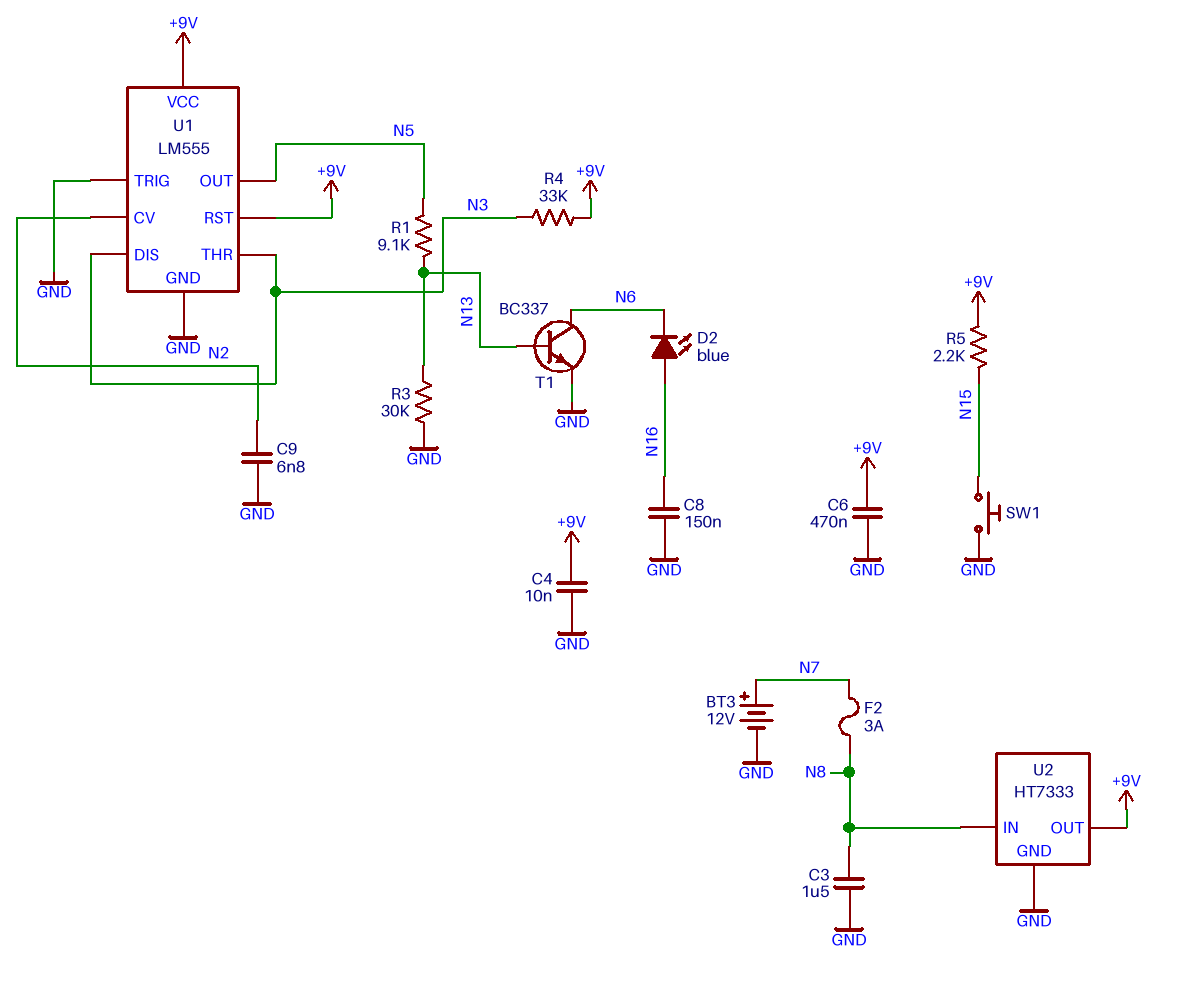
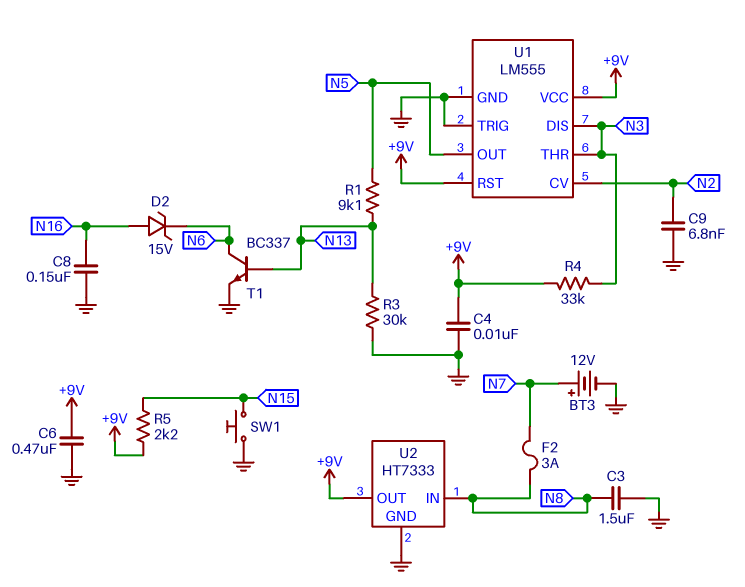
D2: LED blue (A N16, K N6) -> zener 15V (A N16, K N6)

